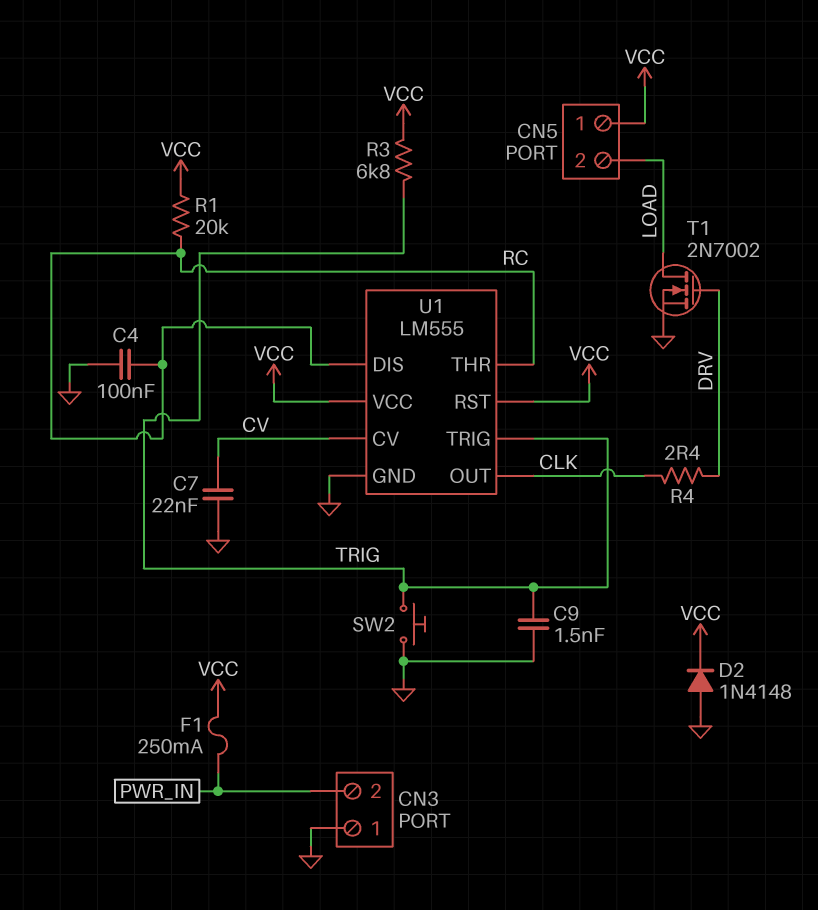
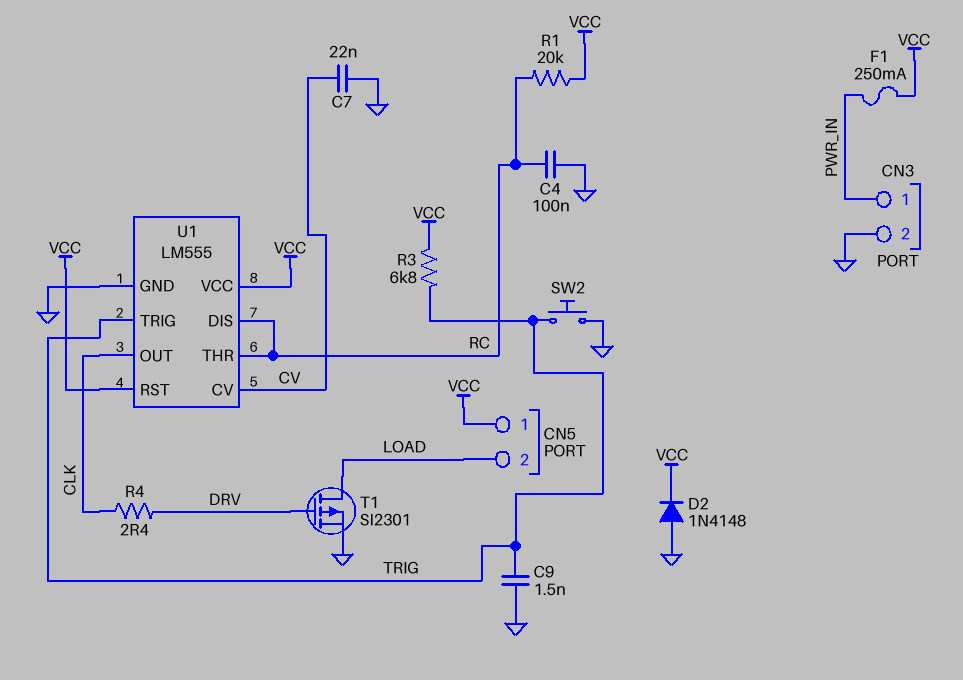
CN3 pin 1: GND -> PWR_IN
CN3 pin 2: PWR_IN -> GND
T1: NMOS 2N7002 (G DRV, D LOAD, S GND) -> PMOS SI2301 (G DRV, D LOAD, S GND)

